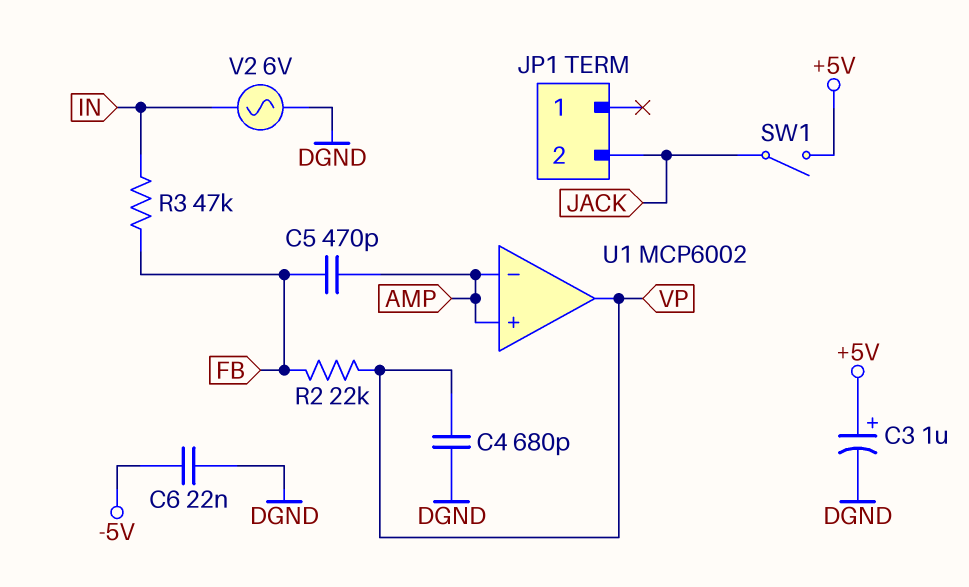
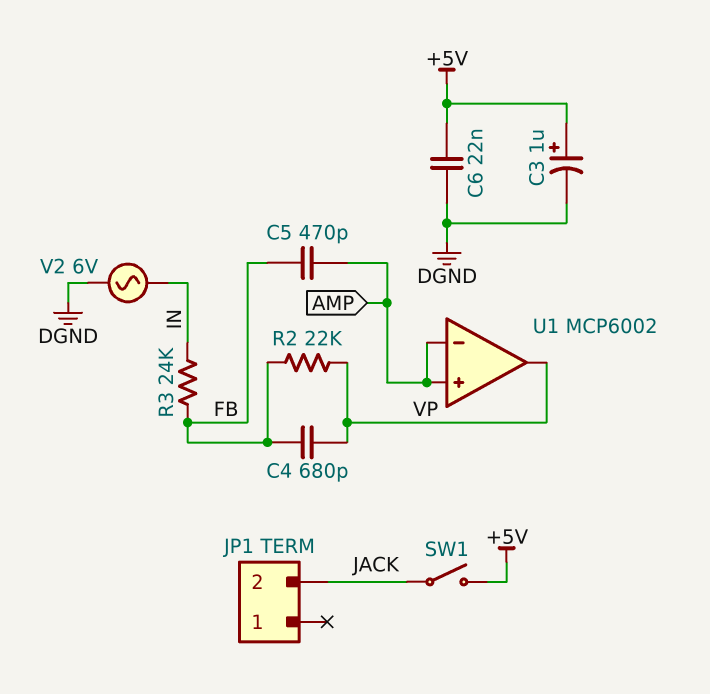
C4: 680pF (DGND, VP) -> 680pF (FB, VP)
C6: 22nF (-5V, DGND) -> 22nF (+5V, DGND)
R3: 47k (FB, IN) -> 24k (FB, IN)

